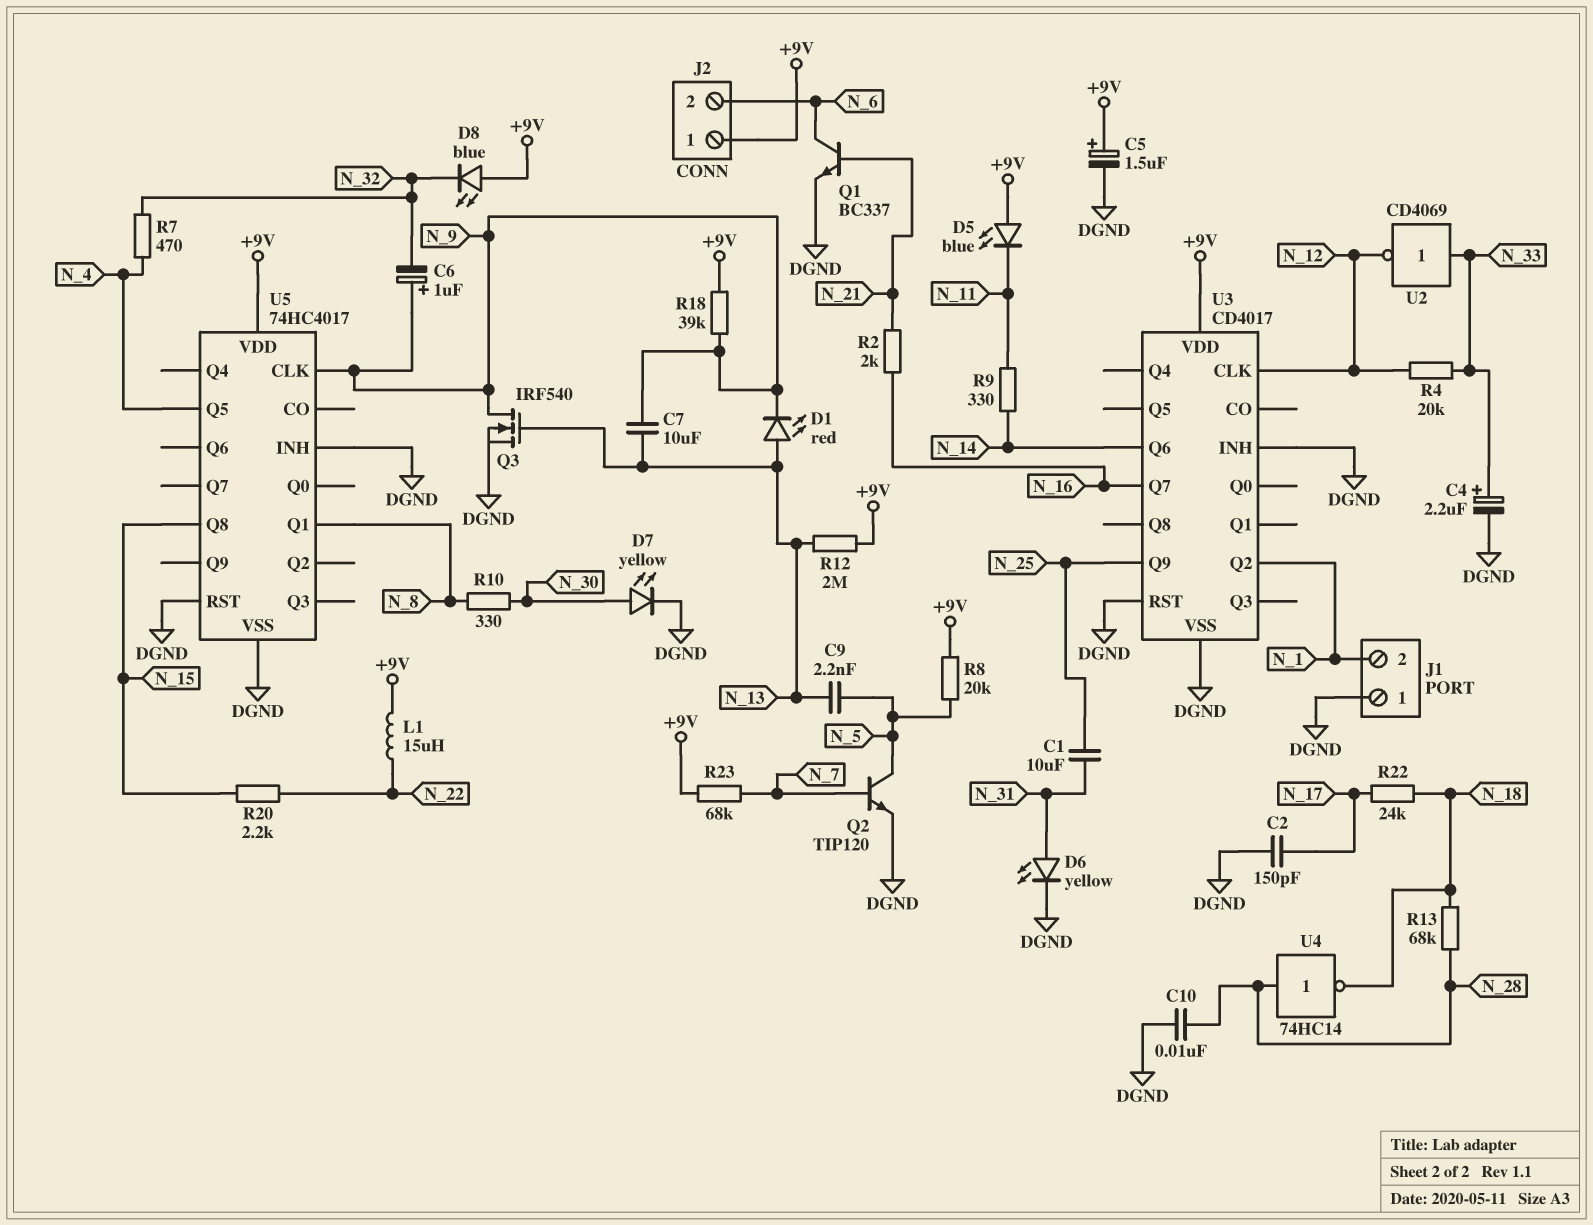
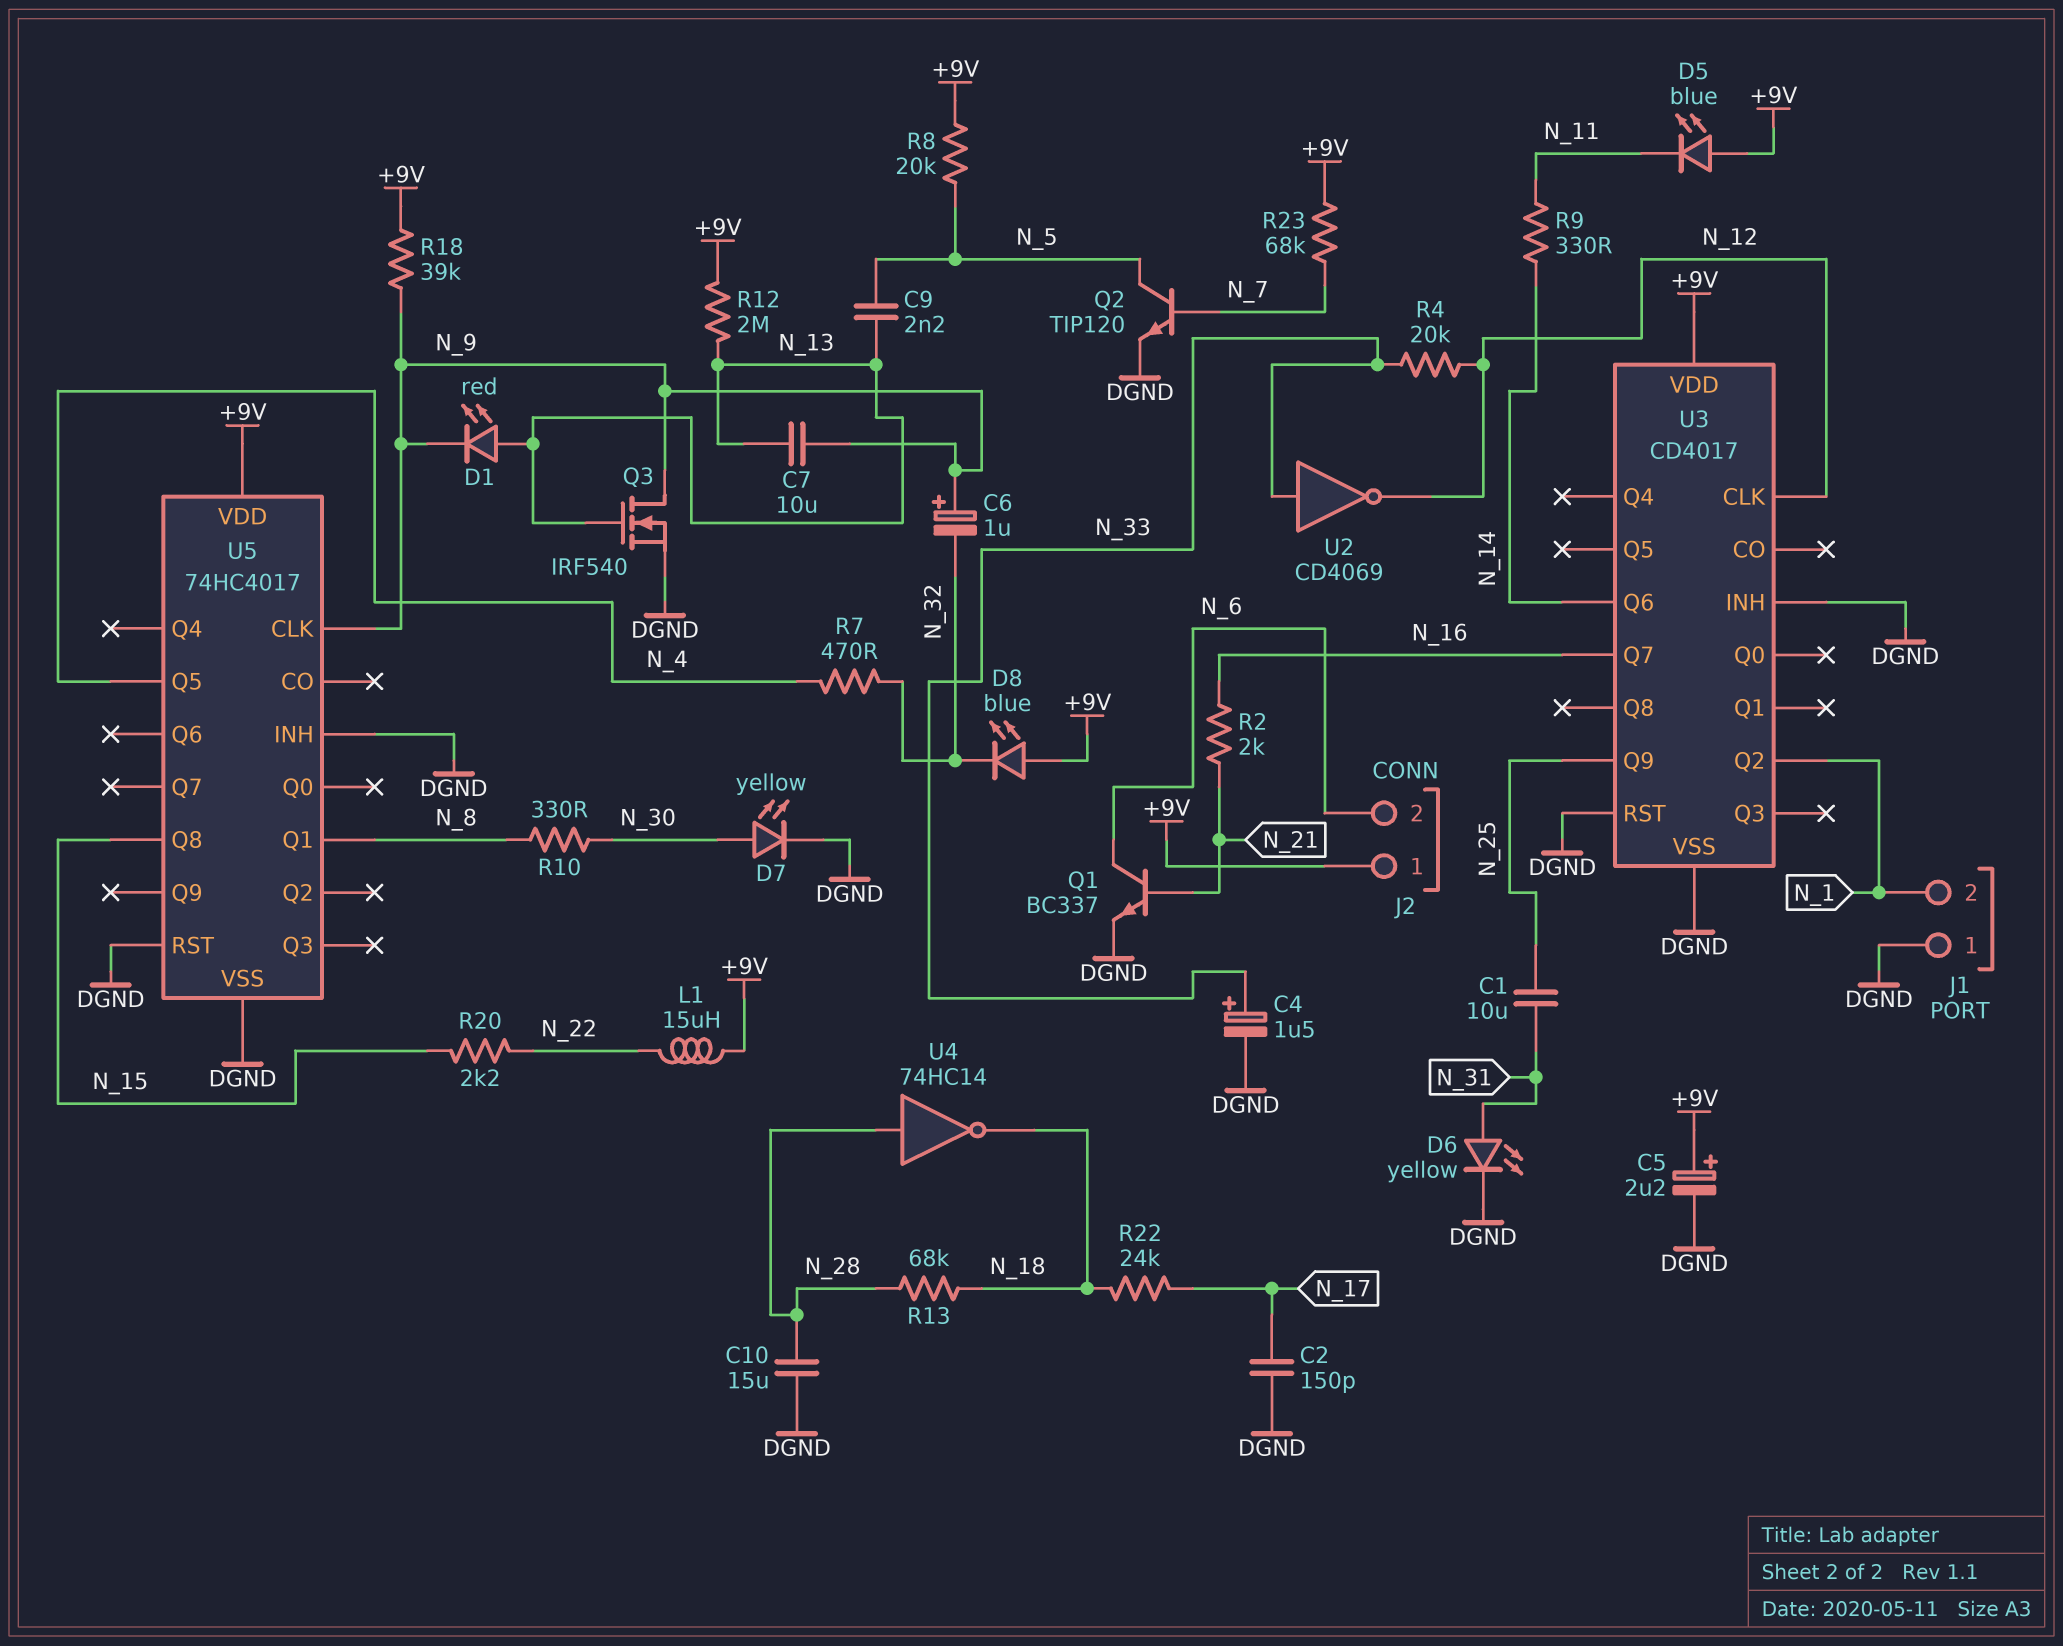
C4: 2.2uF (plus N_33, minus DGND) -> 1.5uF (plus N_33, minus DGND)
C5: 1.5uF (plus +9V, minus DGND) -> 2.2uF (plus +9V, minus DGND)
C10: 10nF (DGND, N_28) -> 15uF (DGND, N_28)

